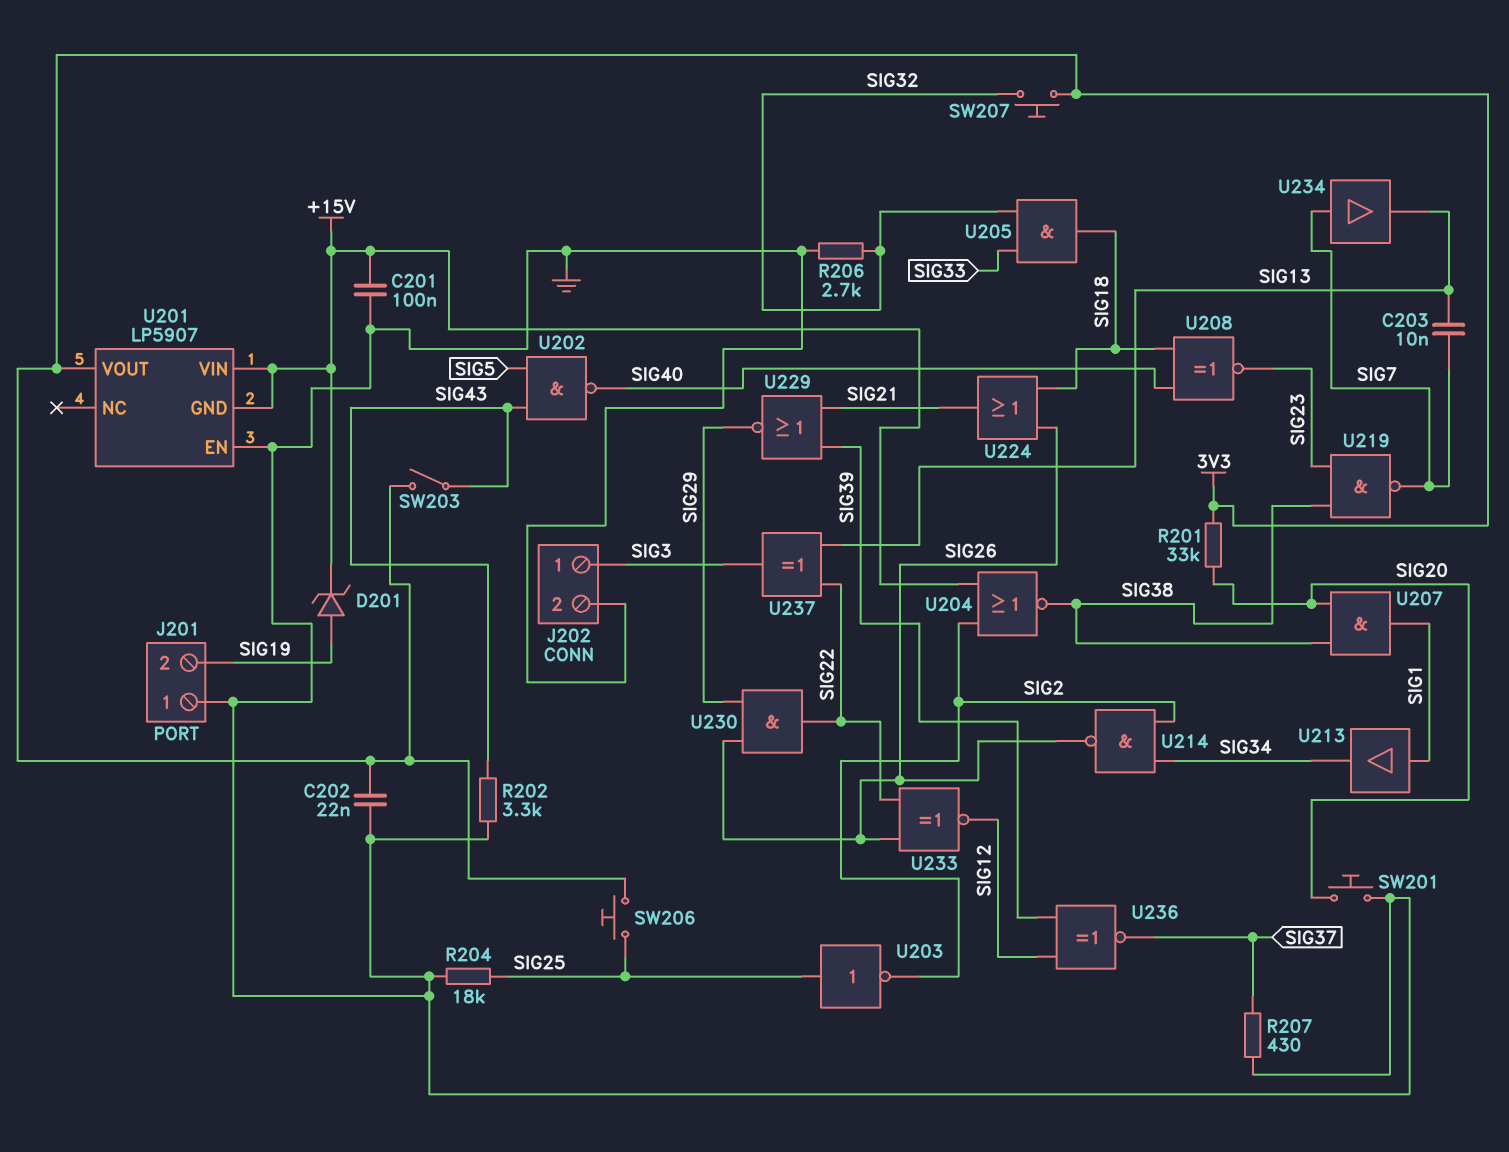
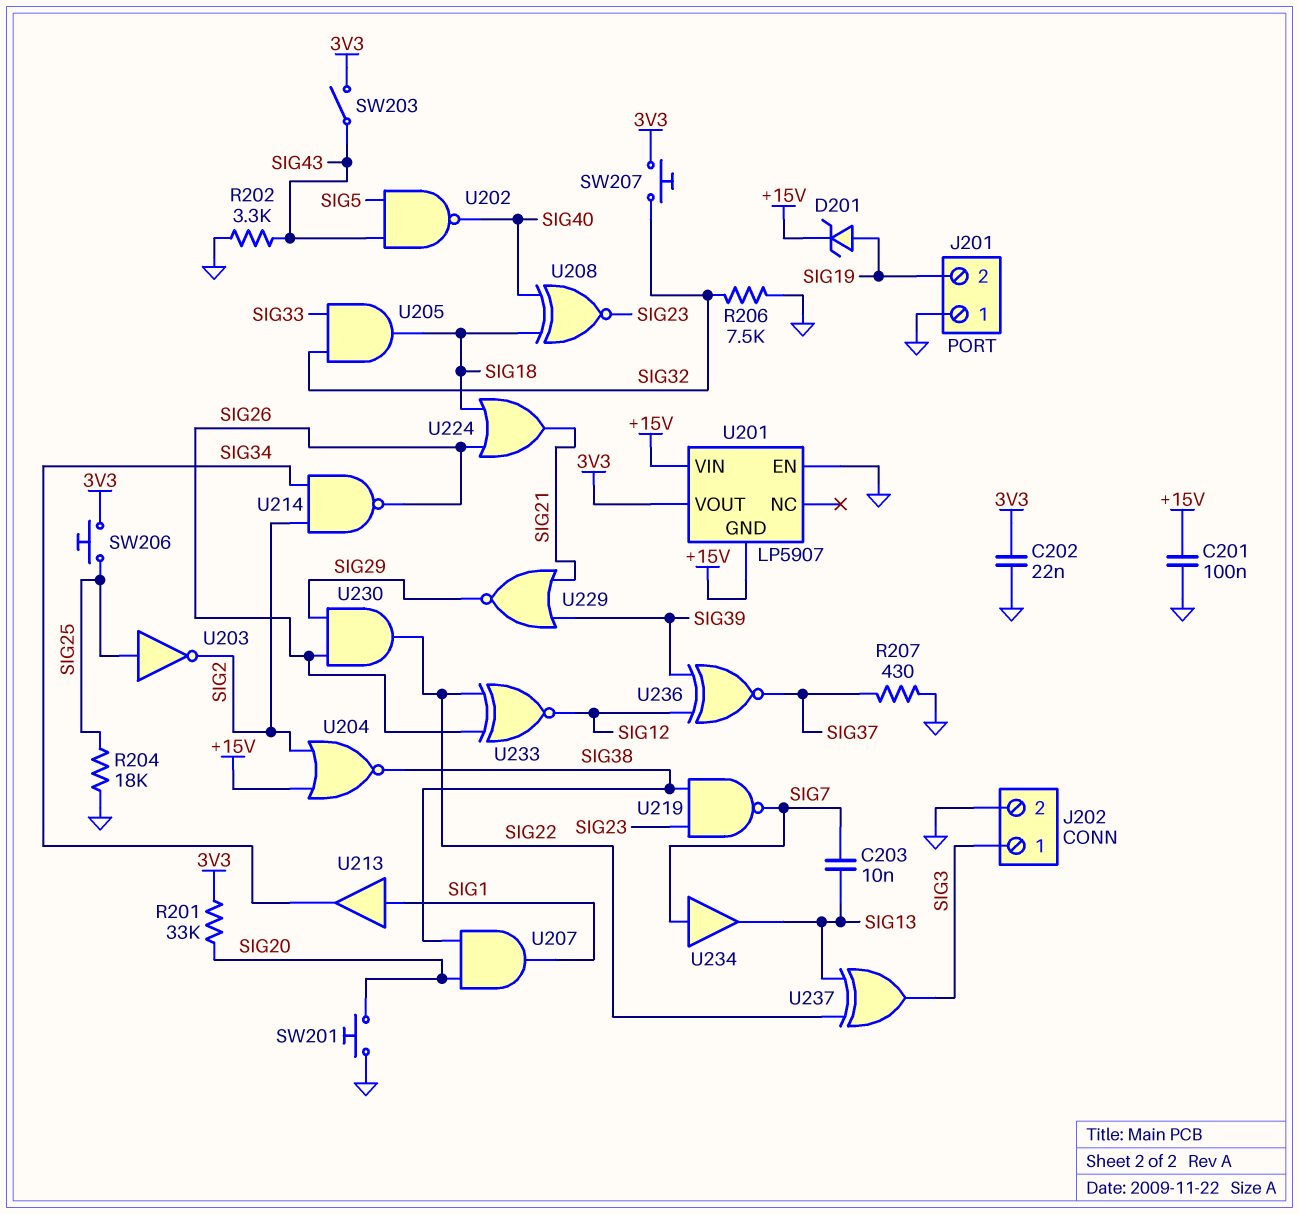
R206: 2.7k (GND, SIG32) -> 7.5k (GND, SIG32)

